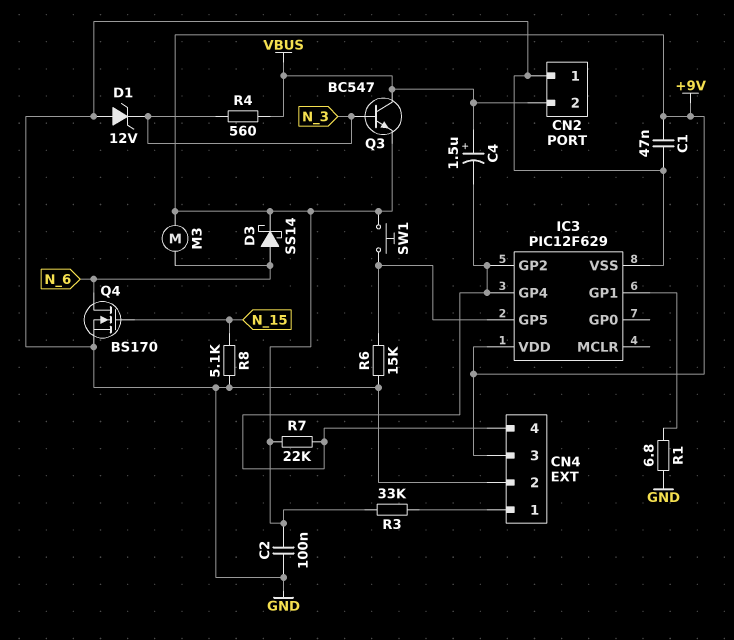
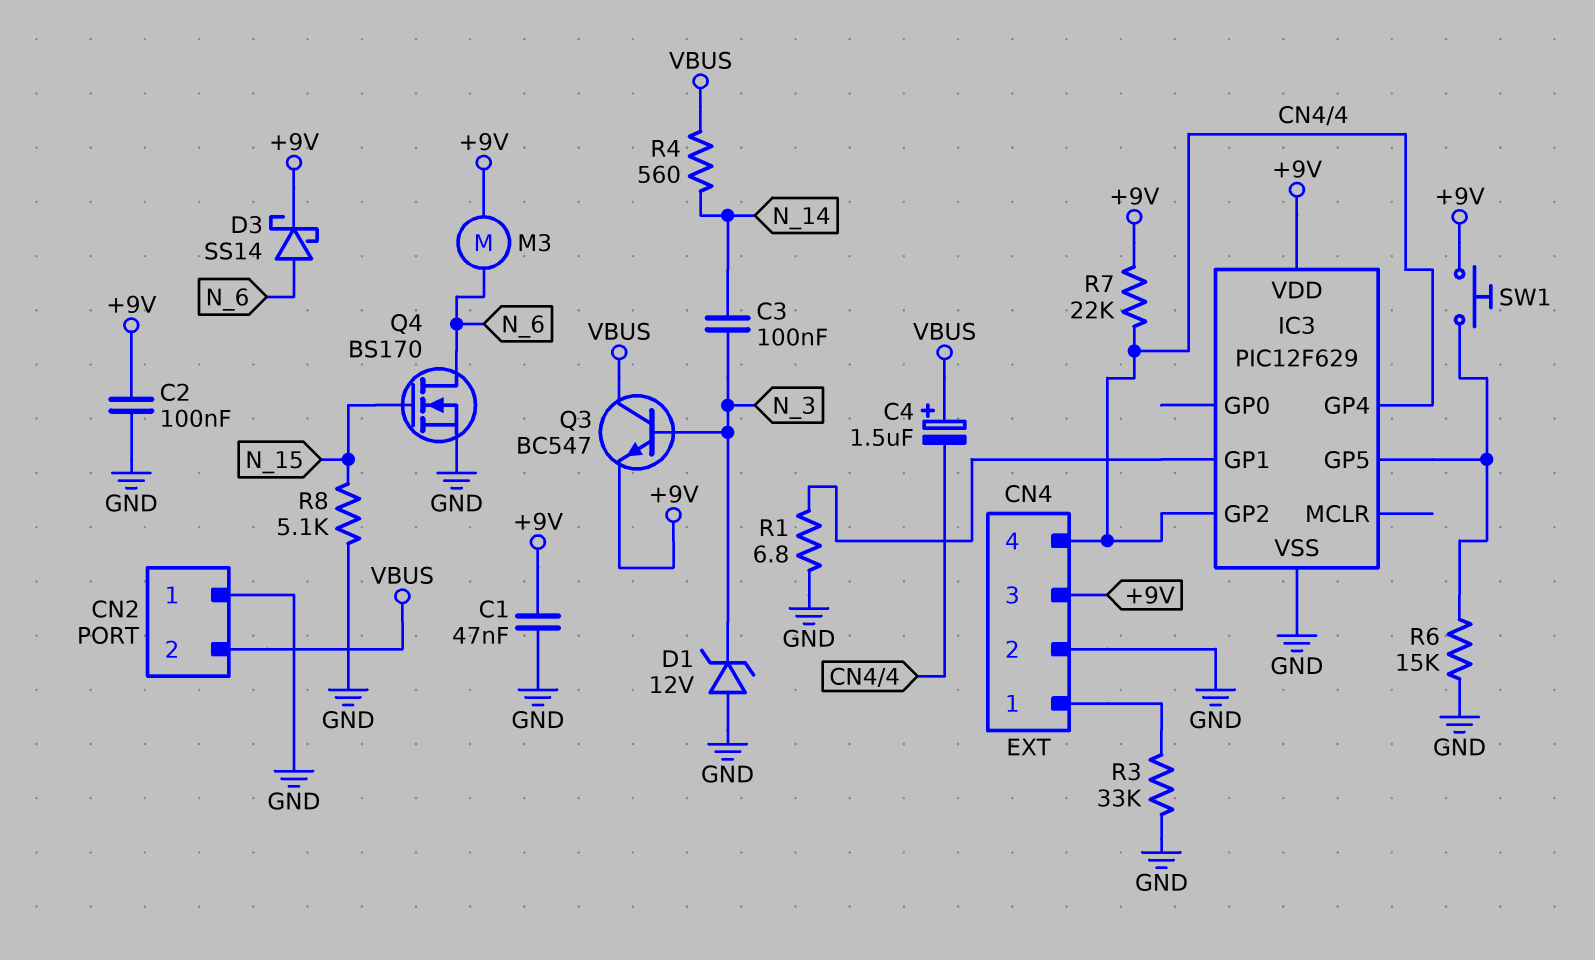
C3: none -> 100nF (N_3, N_14)
R3: 33k (+9V, CN4/1) -> 33k (CN4/1, GND)
R4: 560 (N_3, VBUS) -> 560 (N_14, VBUS)

